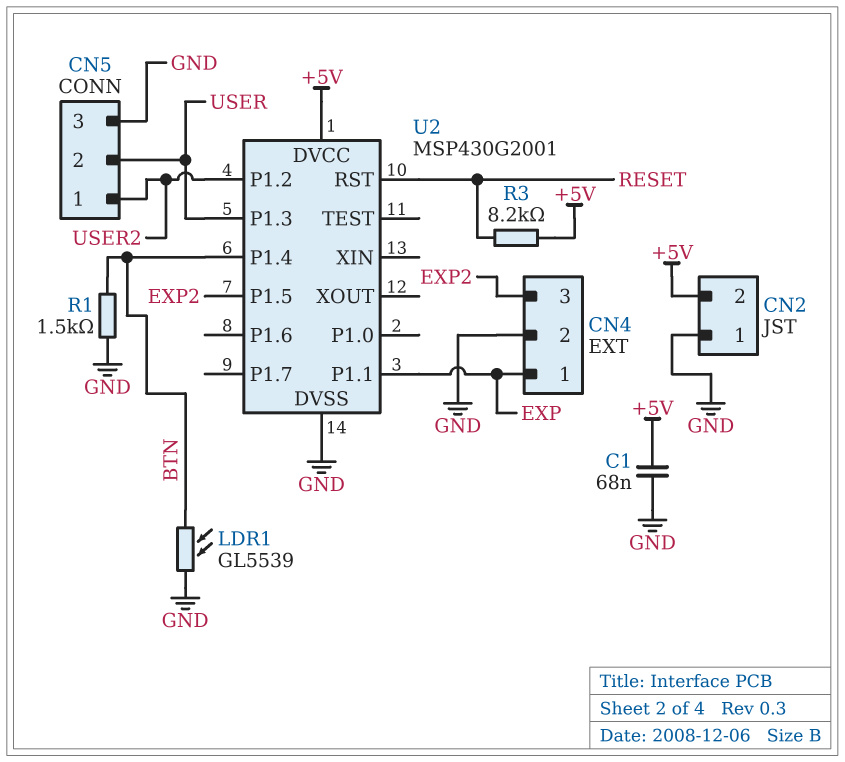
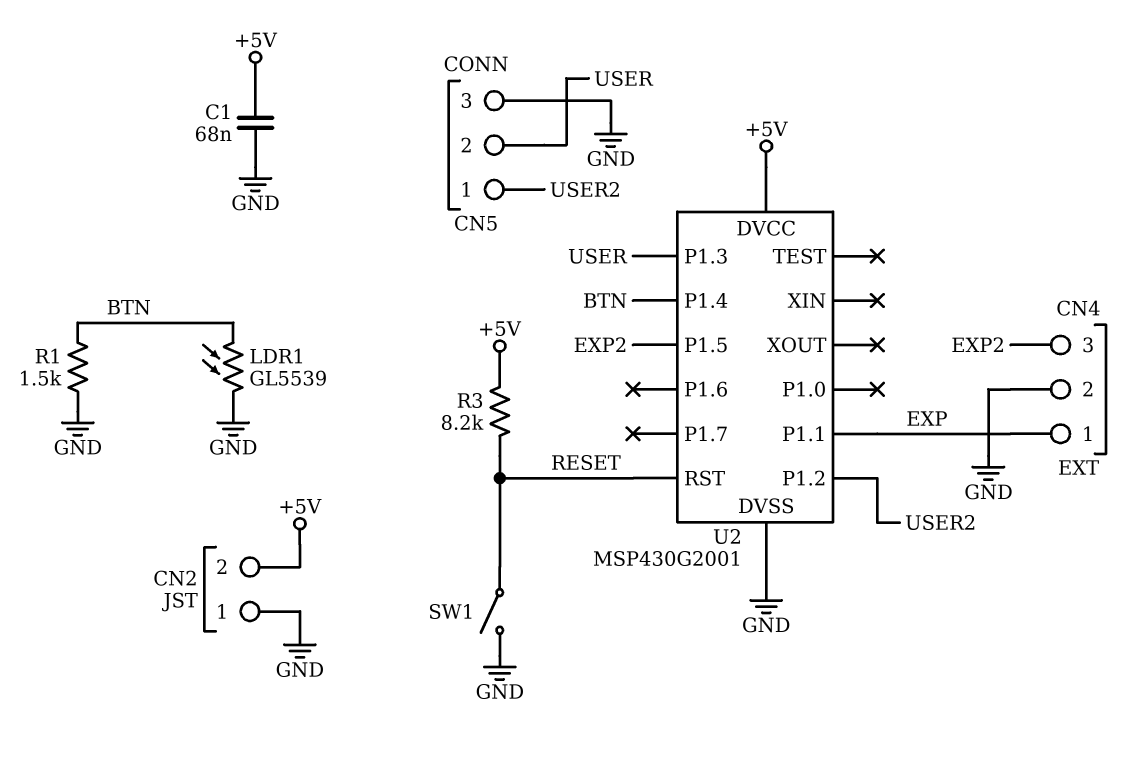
SW1: none -> switch (GND, RESET)

